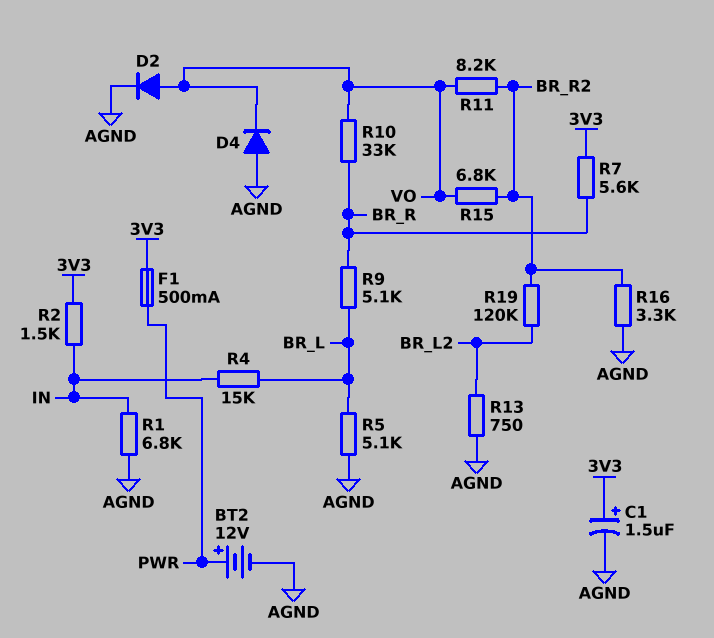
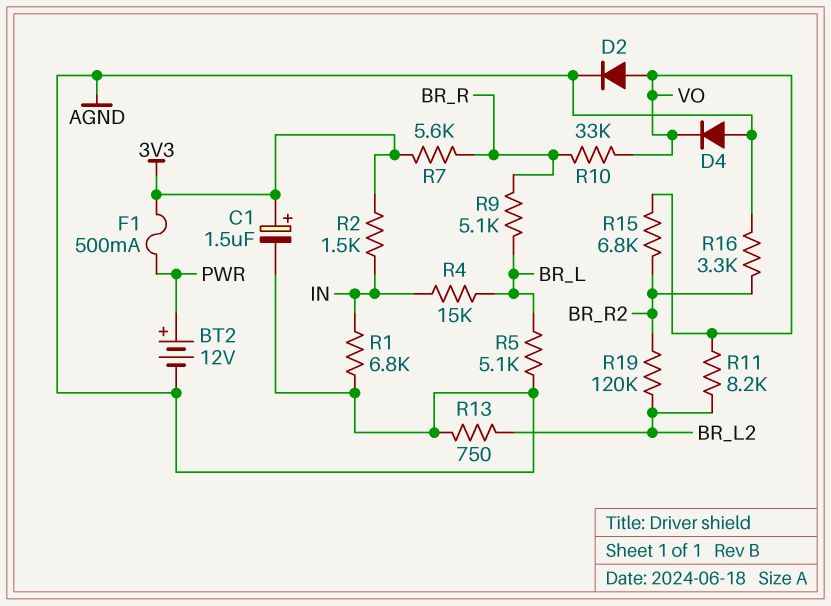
R11: 8.2k (BR_R2, VO) -> 8.2k (BR_L2, VO)

